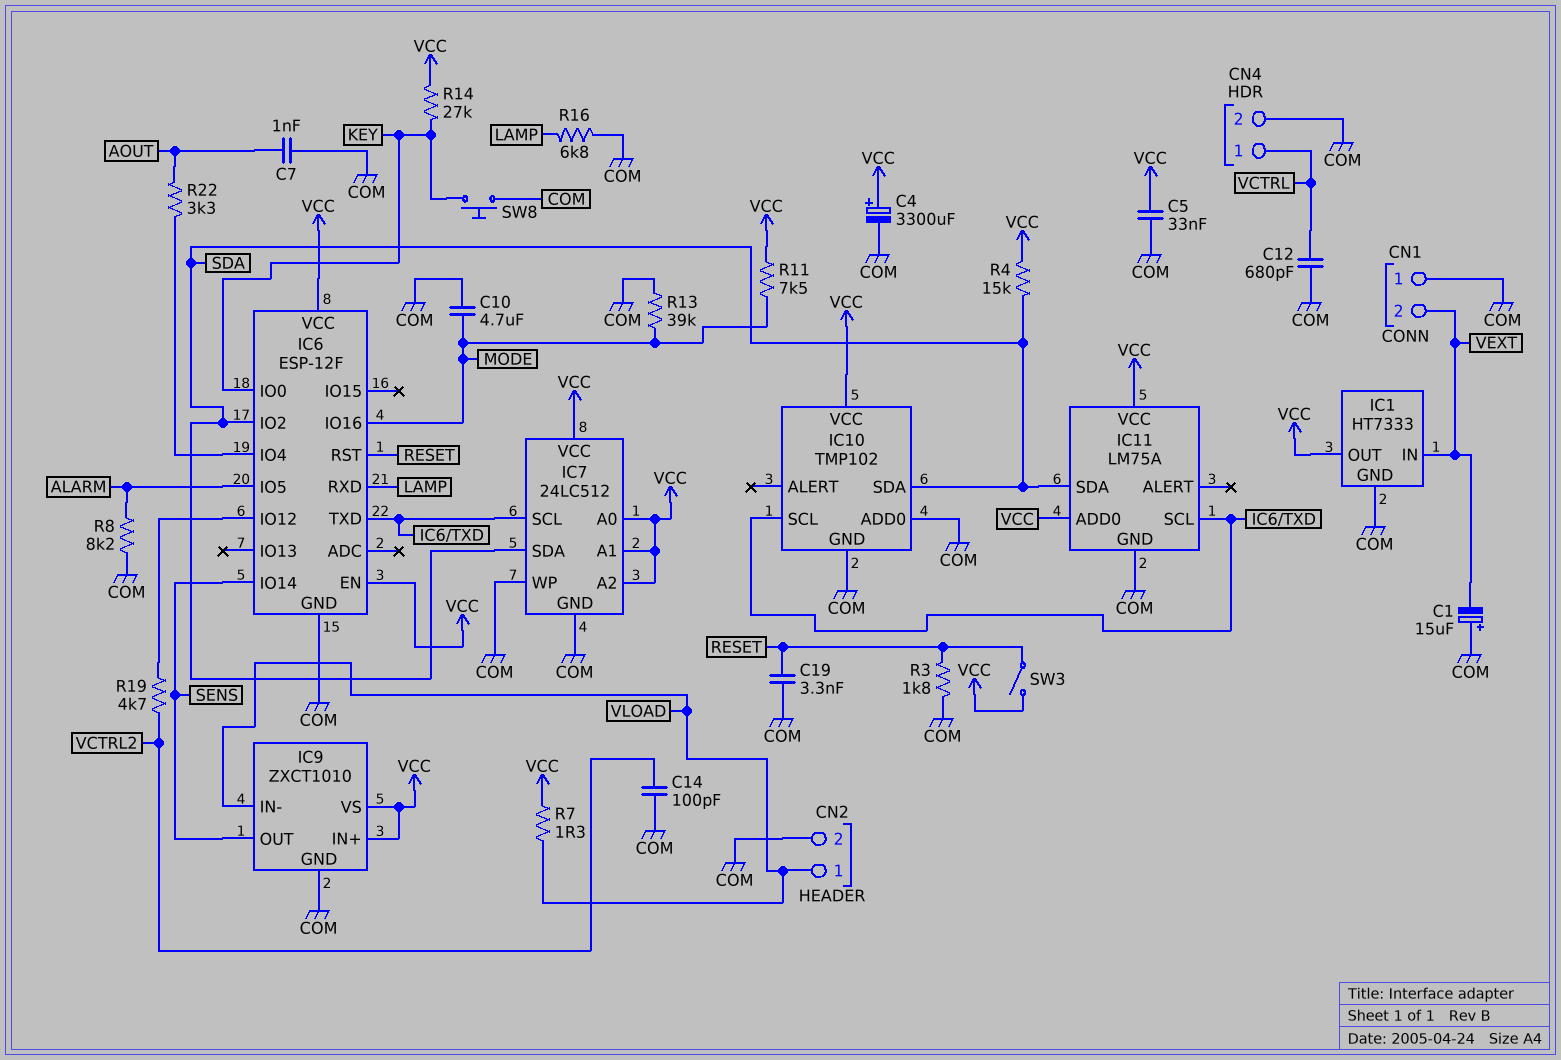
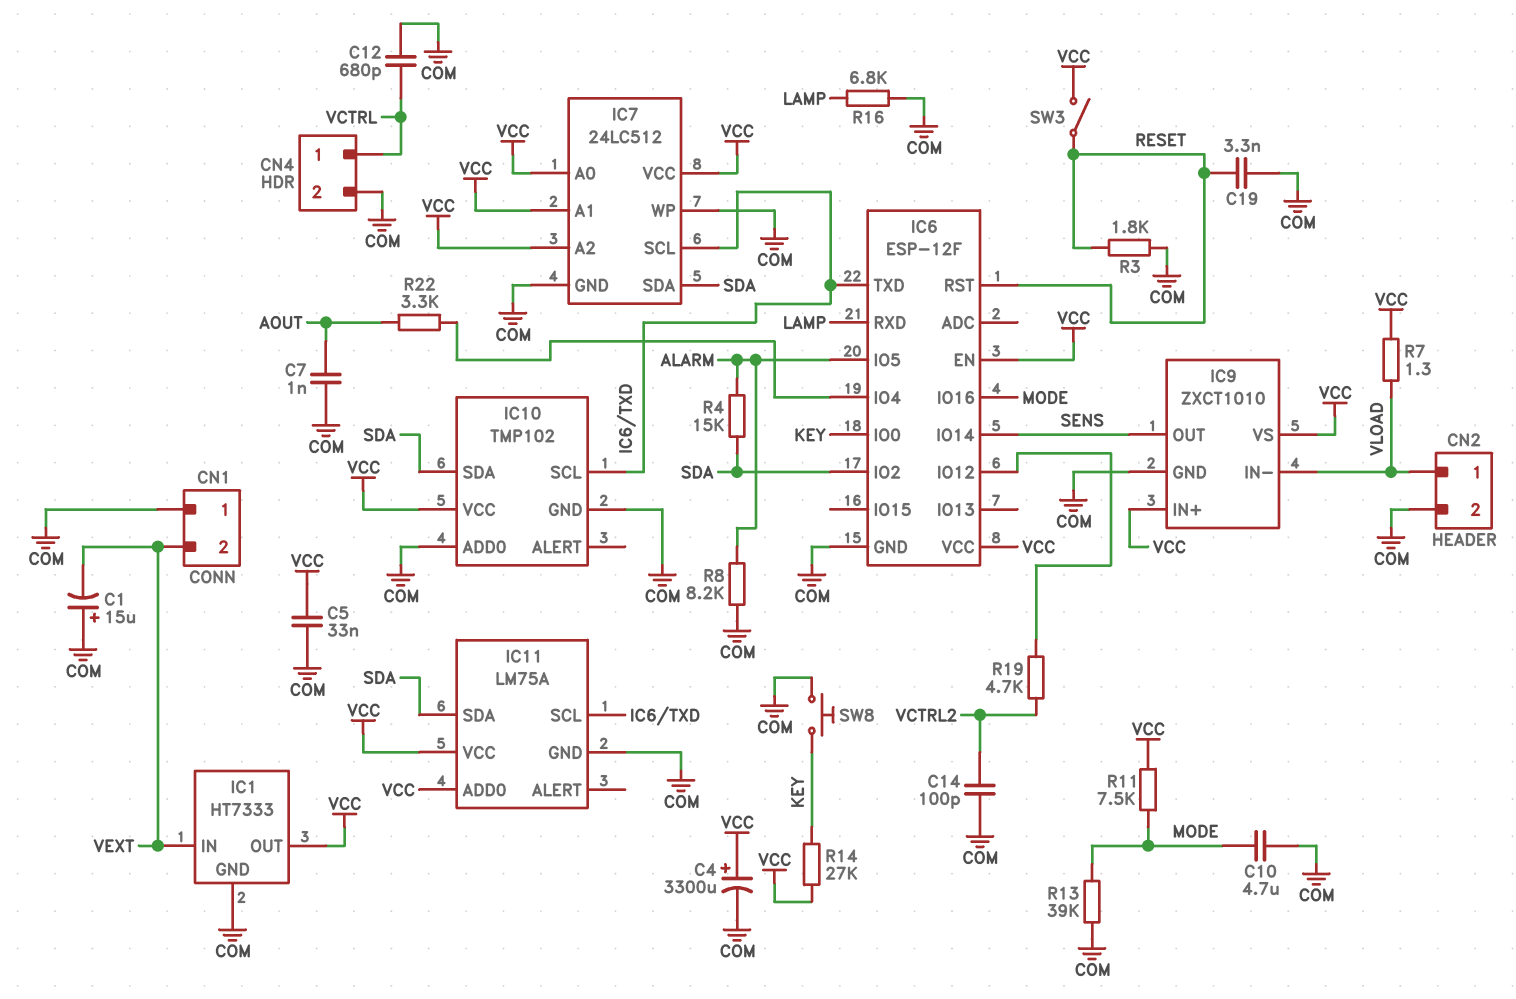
R4: 15k (SDA, VCC) -> 15k (ALARM, SDA)

